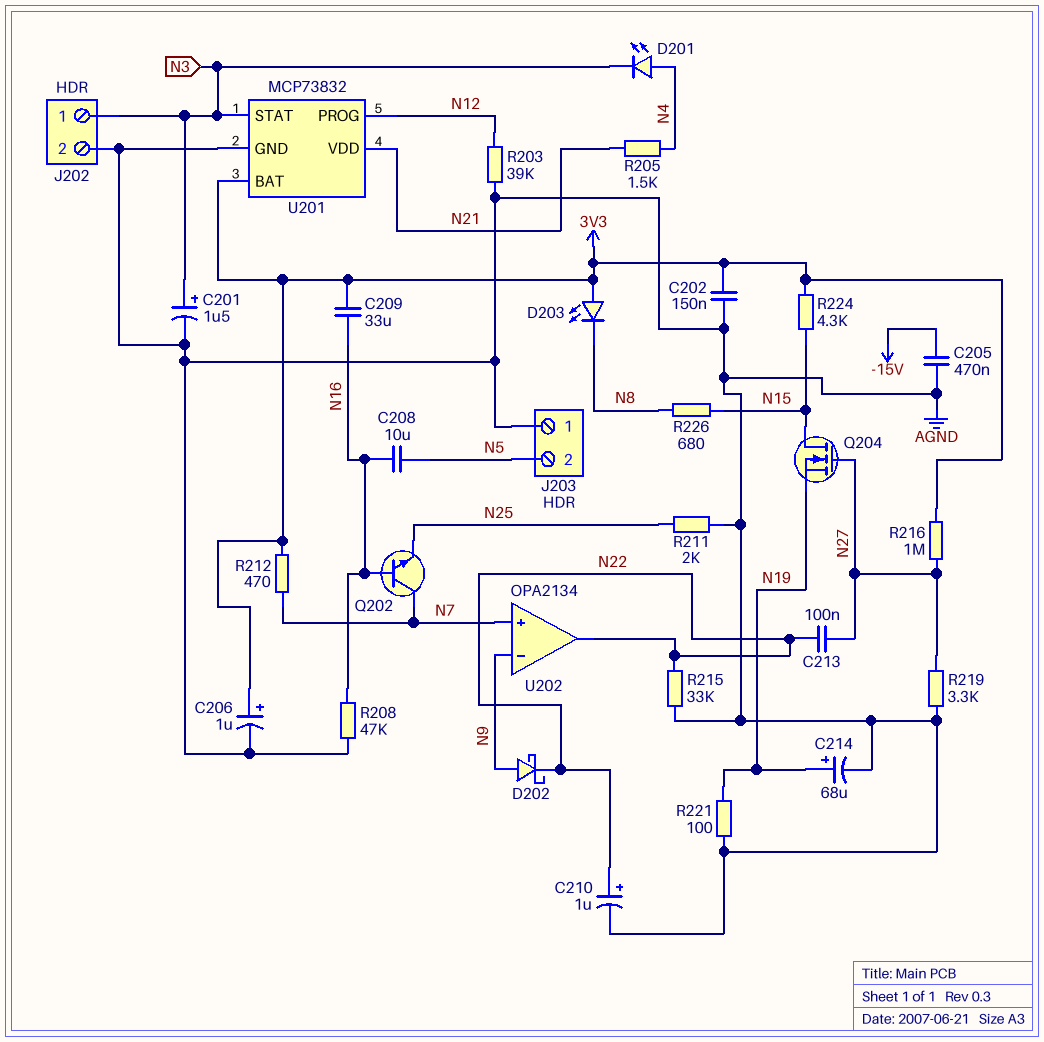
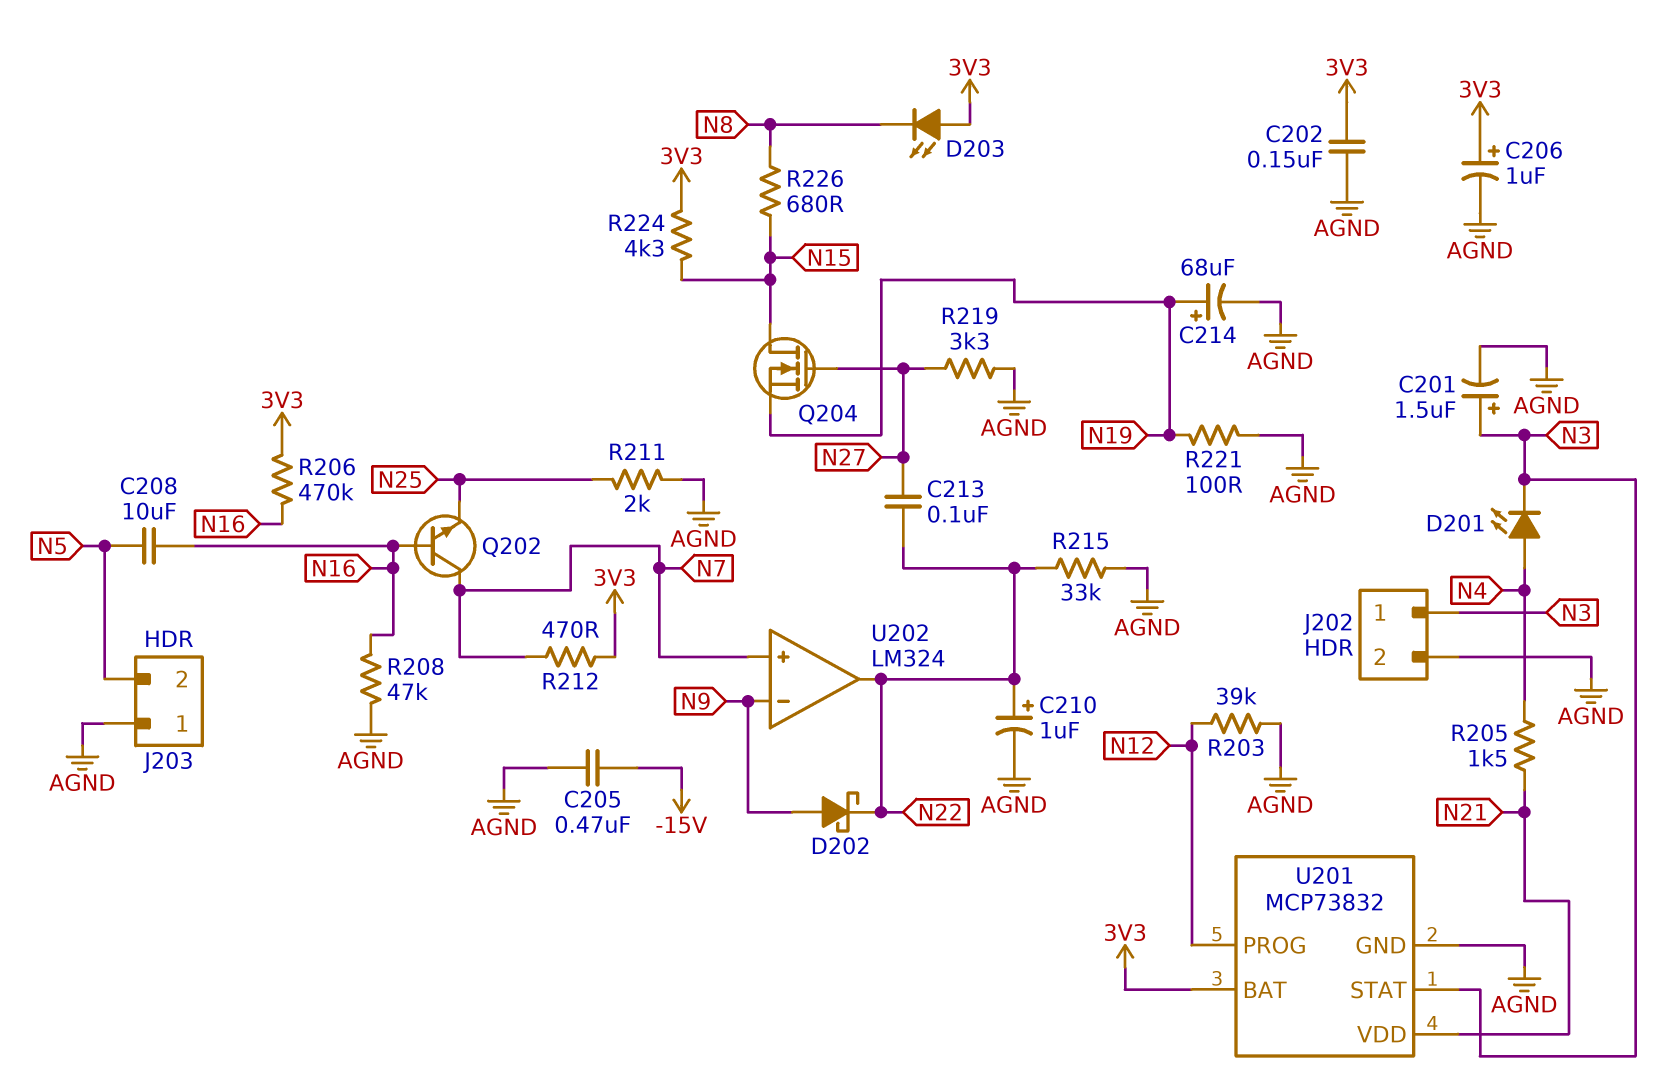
C209: 33uF (3V3, N16) -> none
R206: none -> 470k (3V3, N16)
R216: 1M (3V3, N27) -> none
U202: OPA2134 -> LM324

